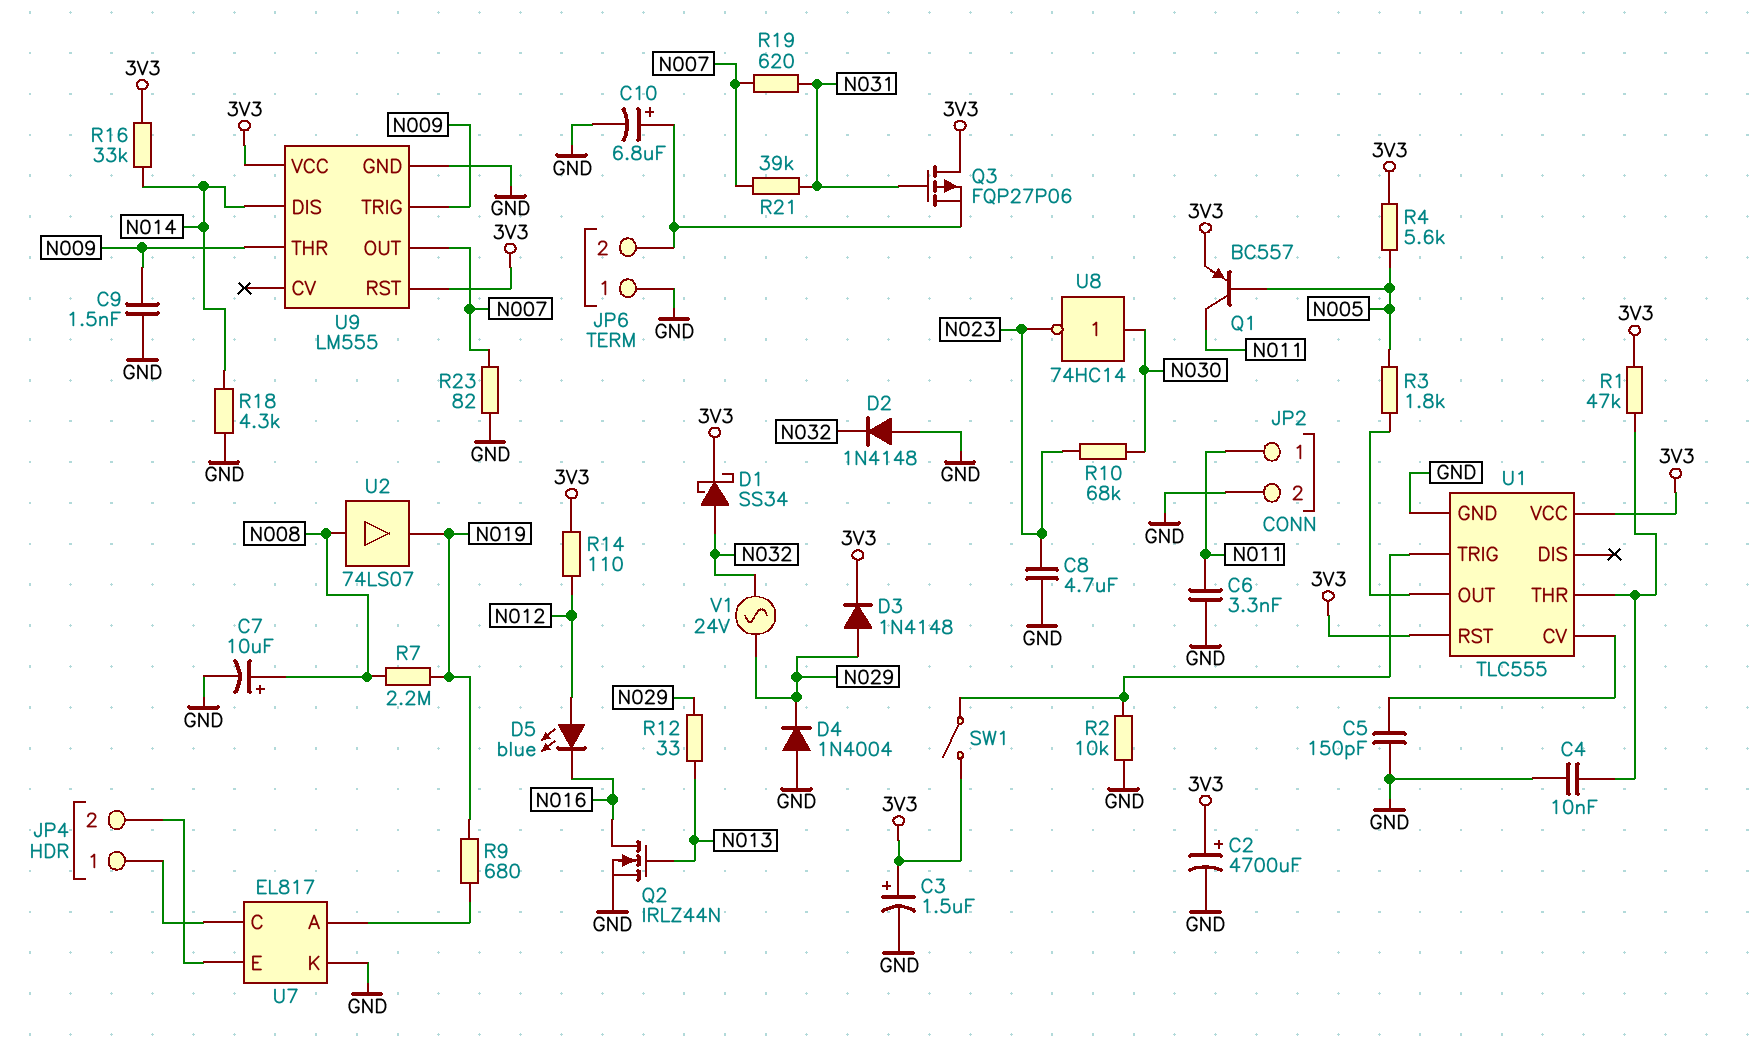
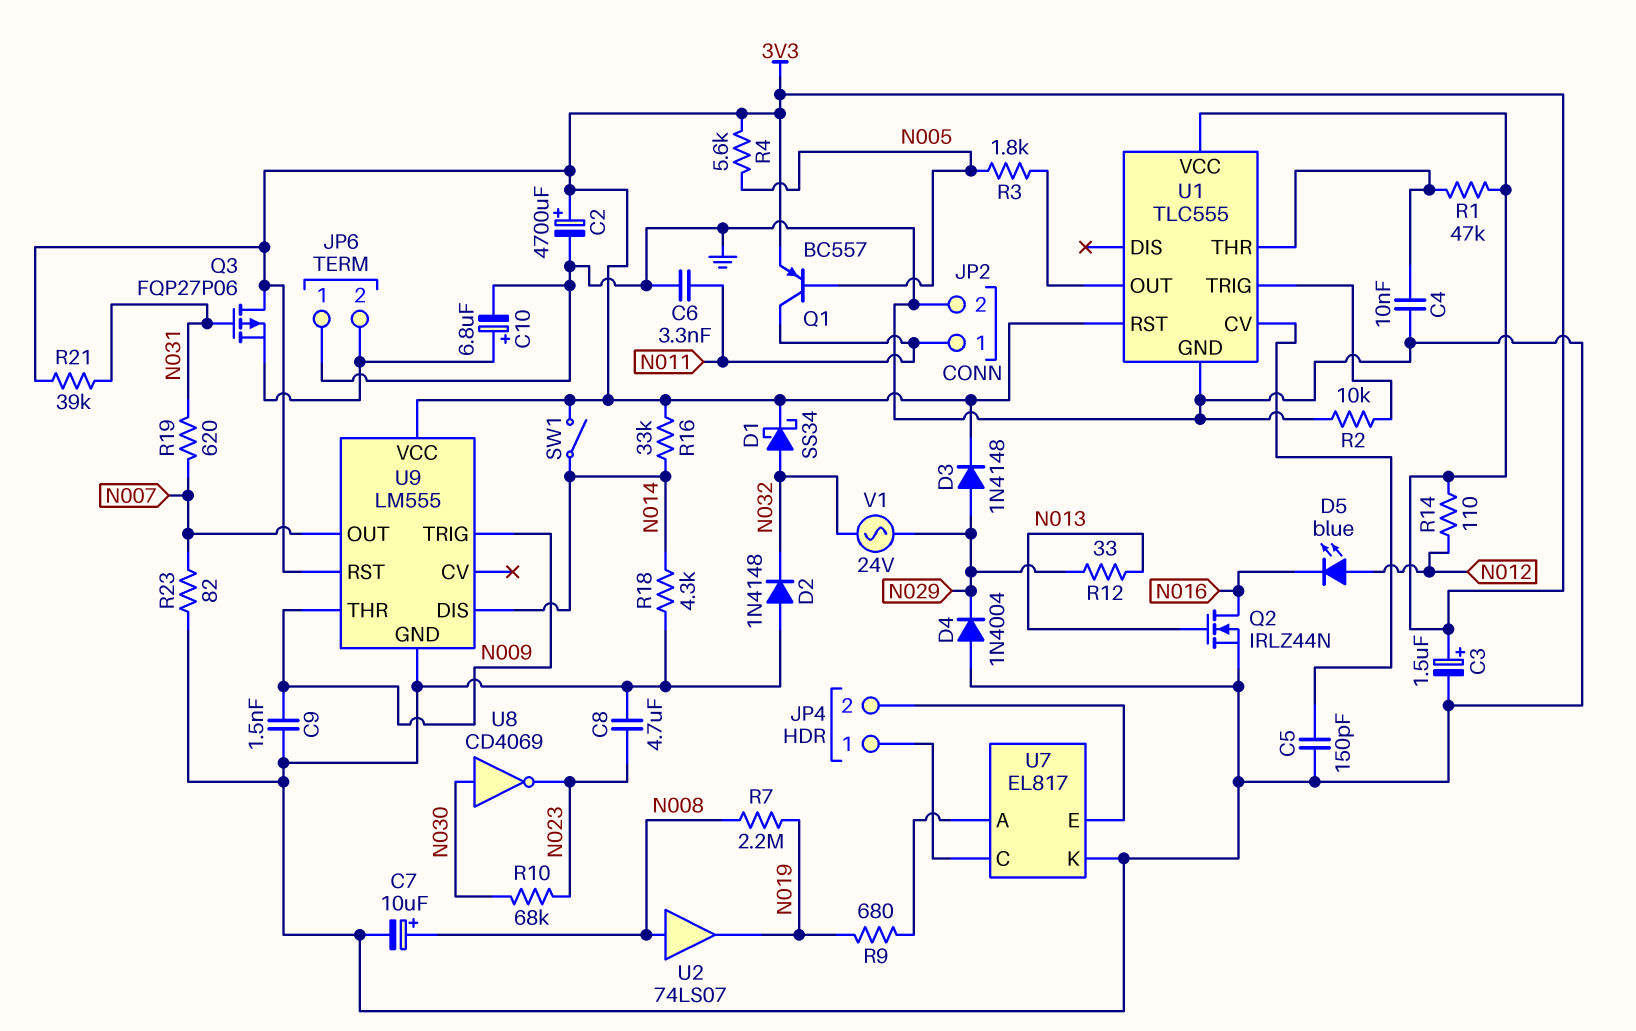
R21: 39k (N007, N031) -> 39k (3V3, N031)
SW1: switch (3V3, U1/TRIG) -> switch (3V3, N014)
U8: NOT 74HC14 (in N030, out N023) -> NOT CD4069 (in N030, out N023)

